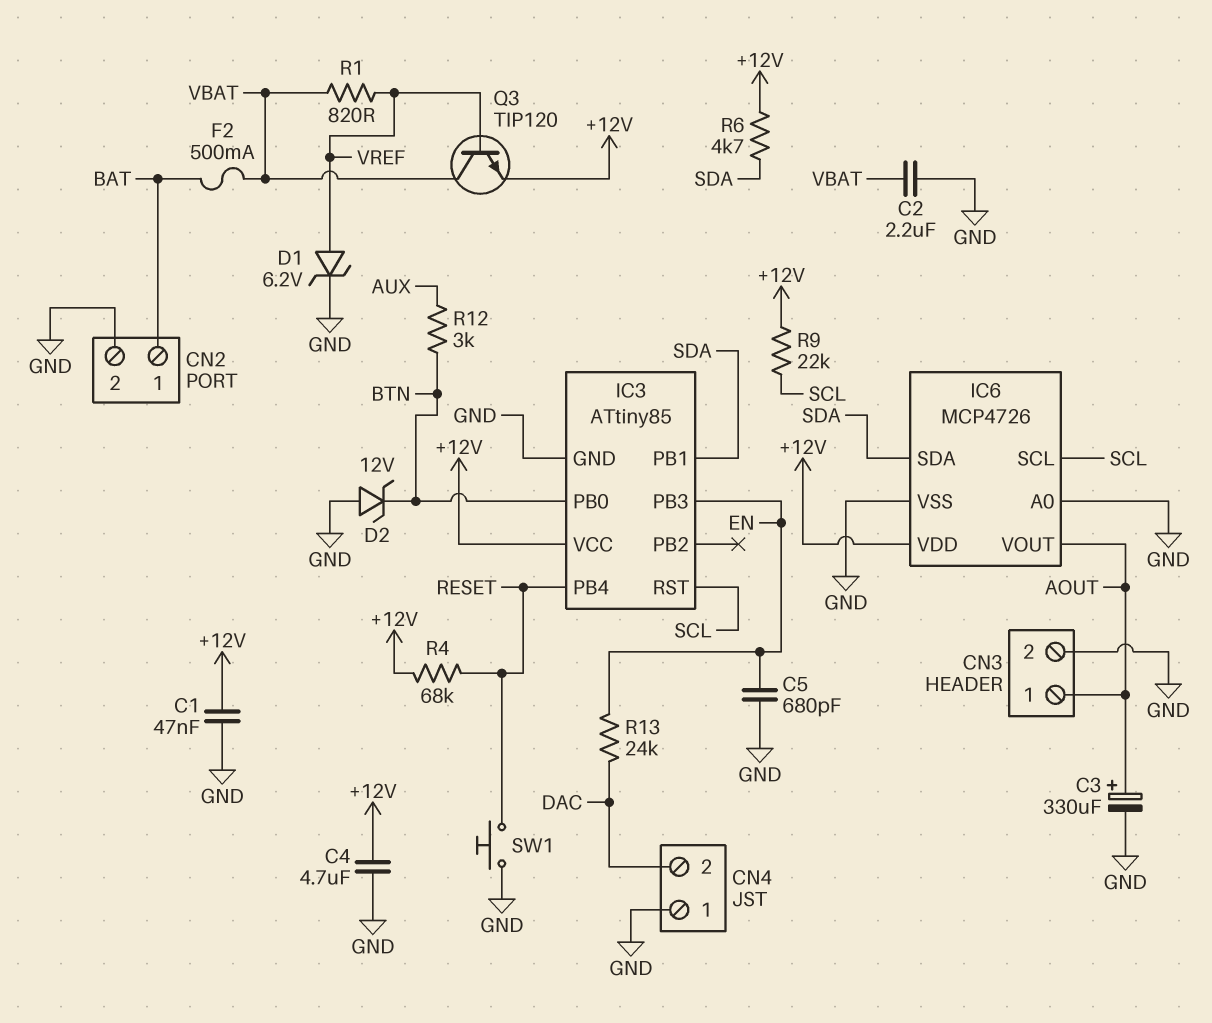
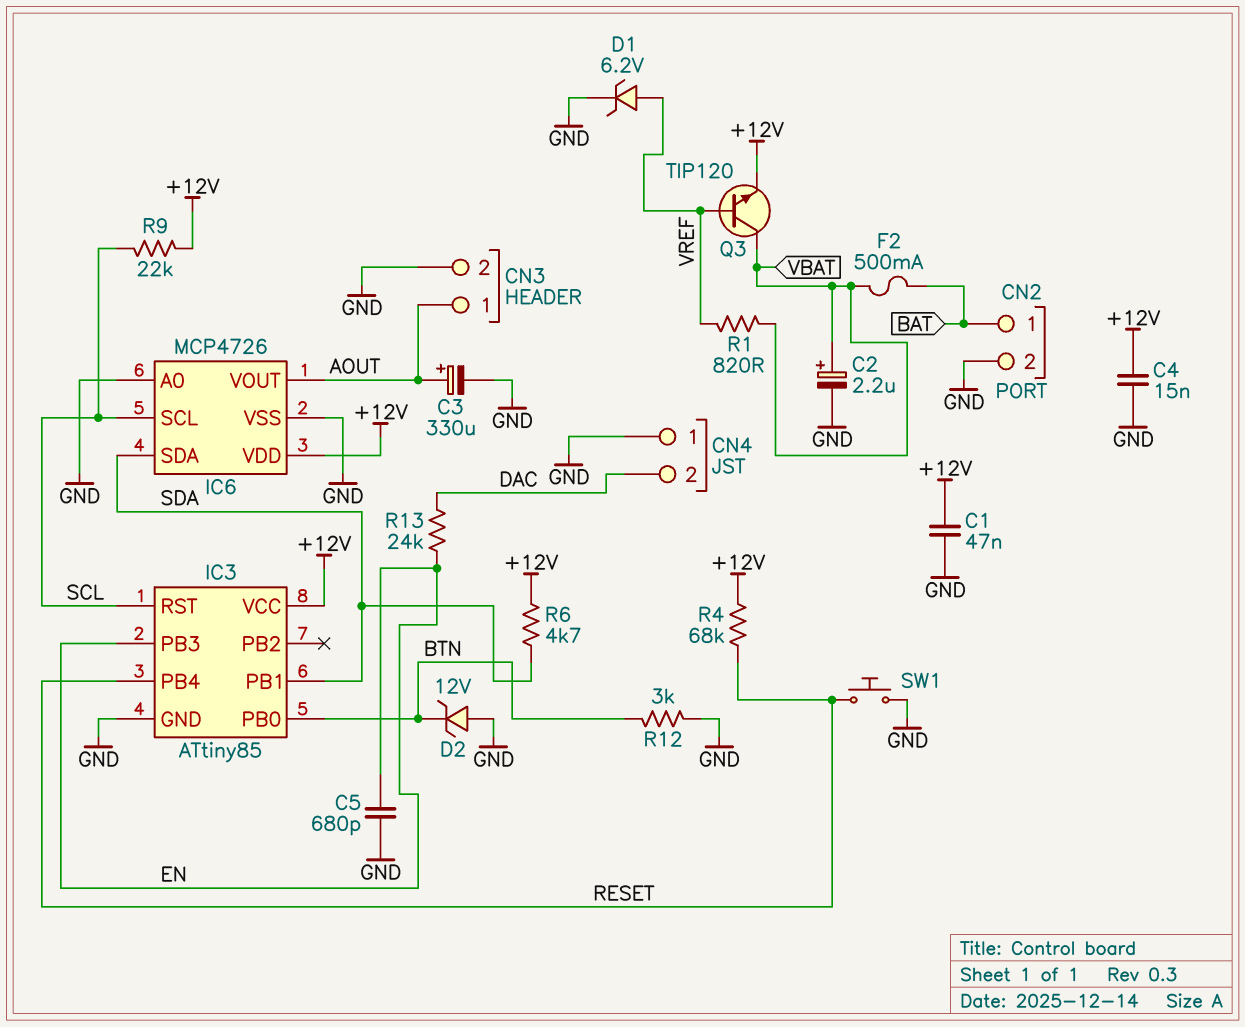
C2: 2.2uF (GND, VBAT) -> 2.2uF (plus VBAT, minus GND)
C4: 4.7uF (+12V, GND) -> 15nF (+12V, GND)
R12: 3k (AUX, BTN) -> 3k (BTN, GND)

